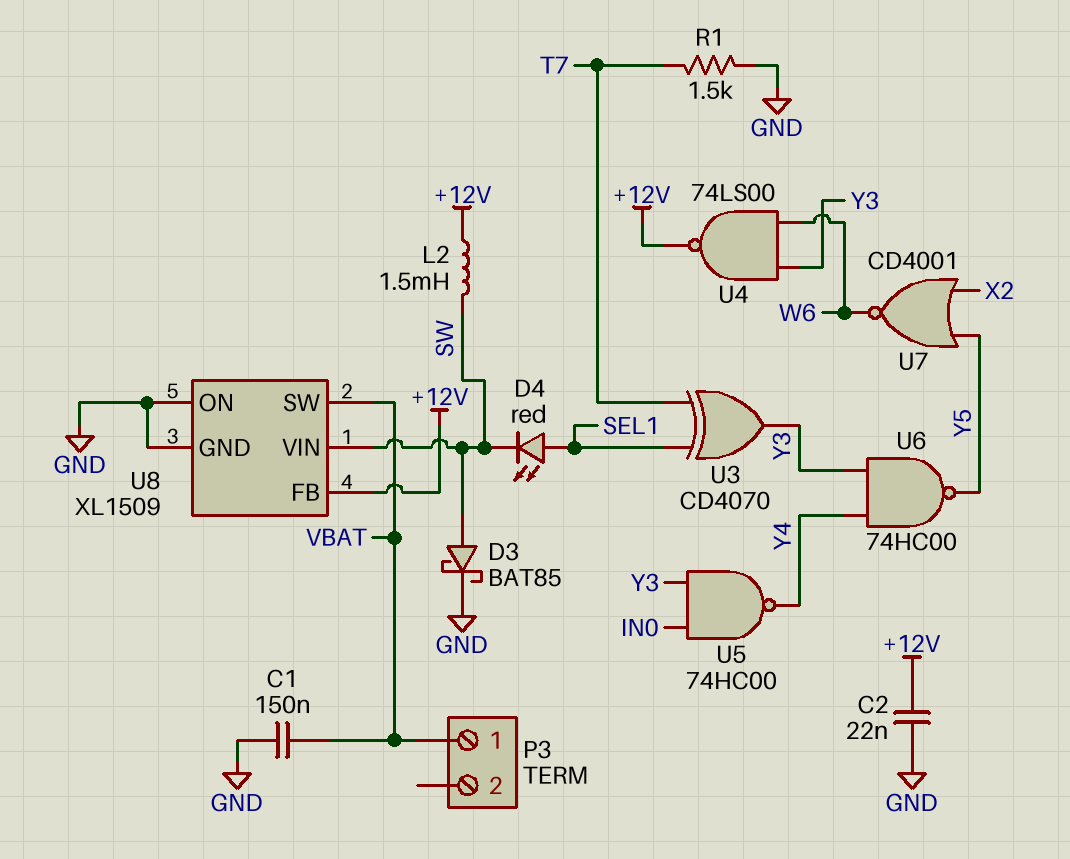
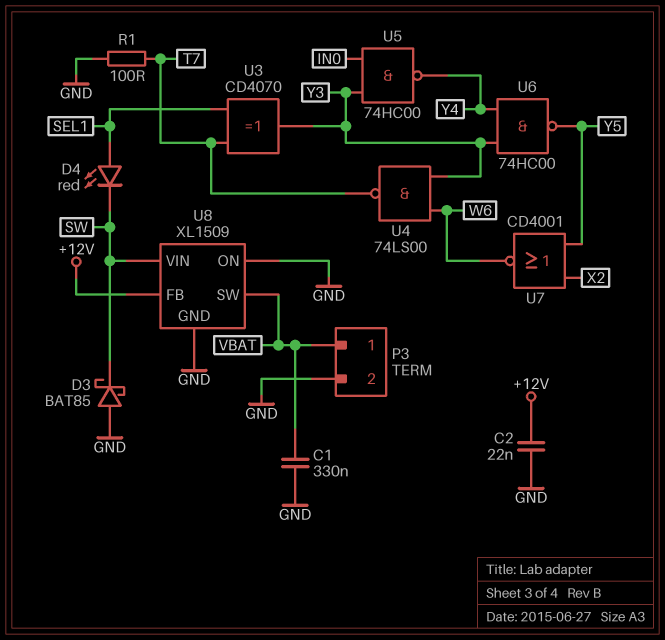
C1: 150nF (GND, VBAT) -> 330nF (GND, VBAT)
D3: schottky BAT85 (A SW, K GND) -> schottky BAT85 (A GND, K SW)
L2: 1.5mH (+12V, SW) -> none
P3 pin 2: none -> GND
R1: 1.5k (GND, T7) -> 100 (GND, T7)
U4: NAND 74LS00 (in W6, in Y3, out +12V) -> NAND 74LS00 (in W6, in Y3, out T7)

